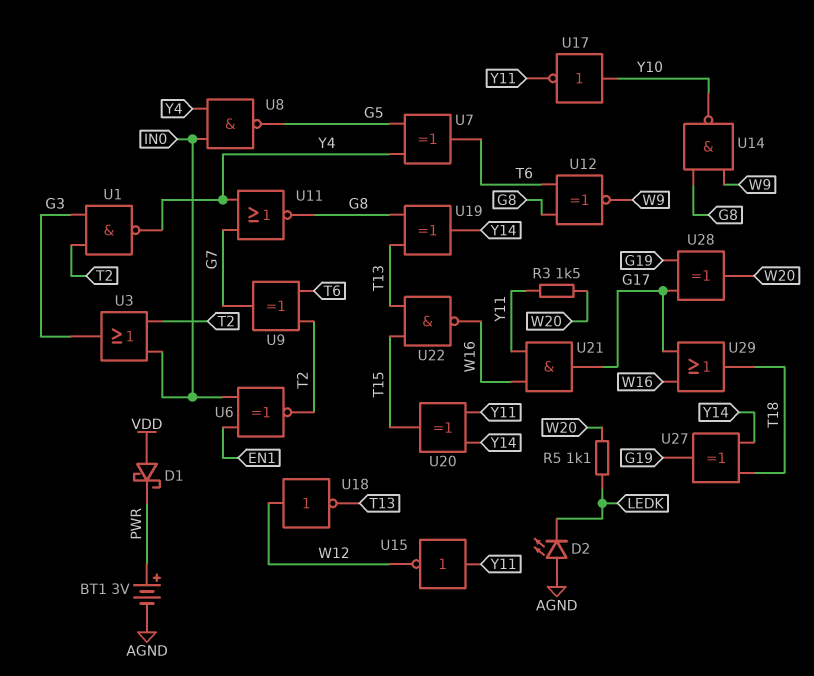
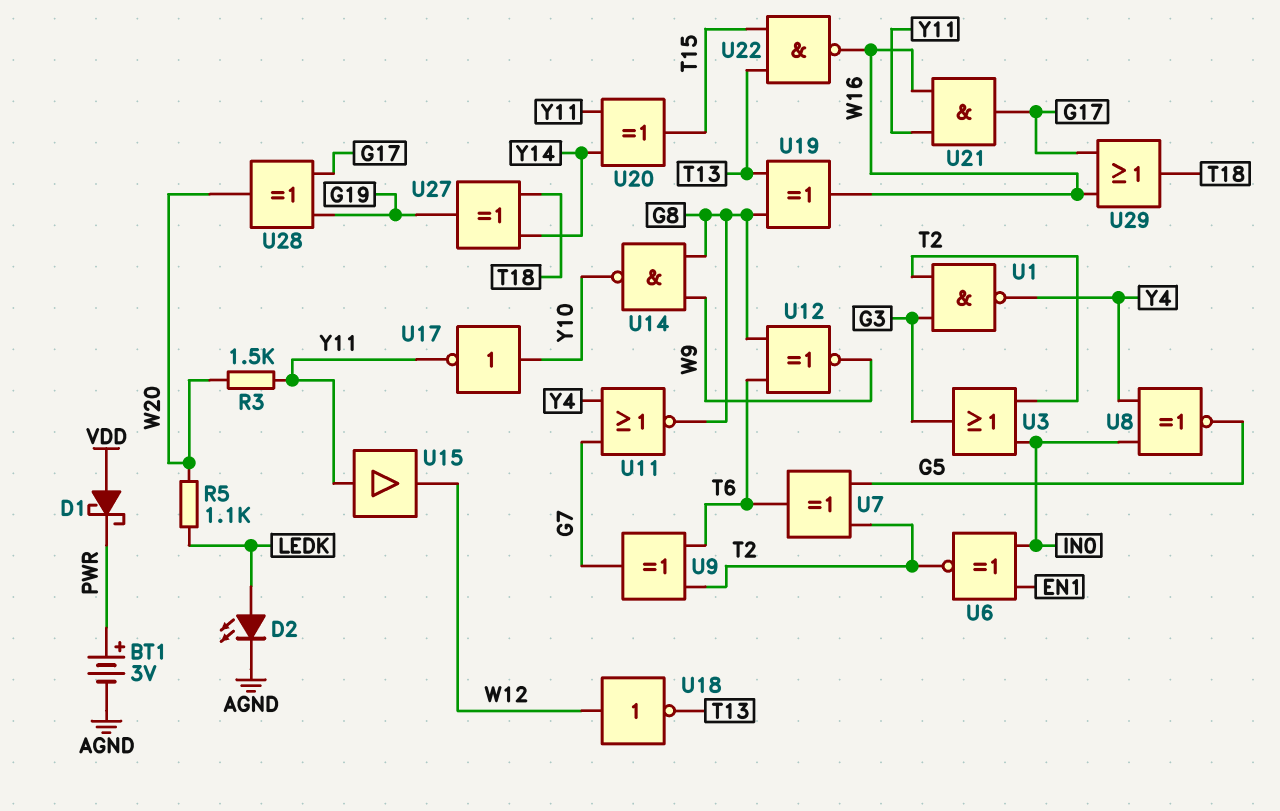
D2: LED (A AGND, K LEDK) -> LED (A LEDK, K AGND)
U7: XOR (in G5, in Y4, out T6) -> XOR (in G5, in T2, out T6)
U8: NAND (in IN0, in Y4, out G5) -> XNOR (in IN0, in Y4, out G5)
U15: NOT (in Y11, out W12) -> buffer (in Y11, out W12)
U19: XOR (in G8, in T13, out Y14) -> XOR (in G8, in T13, out W16)

